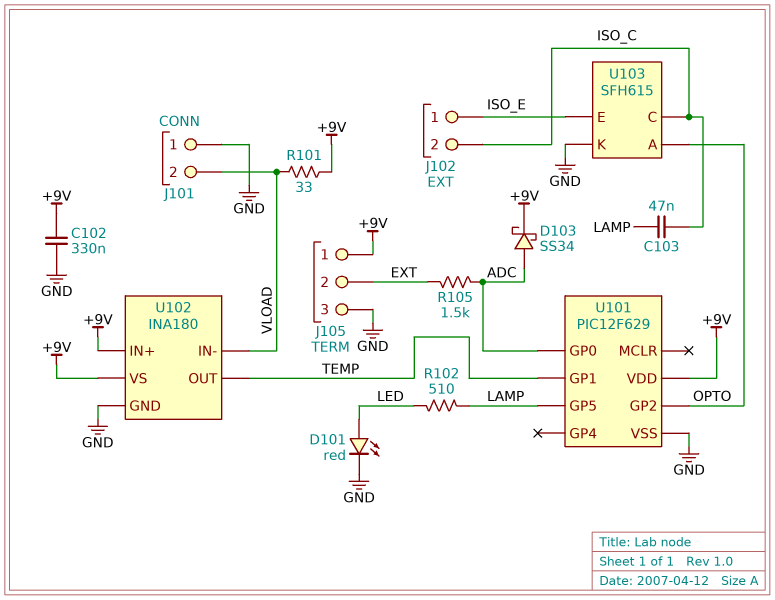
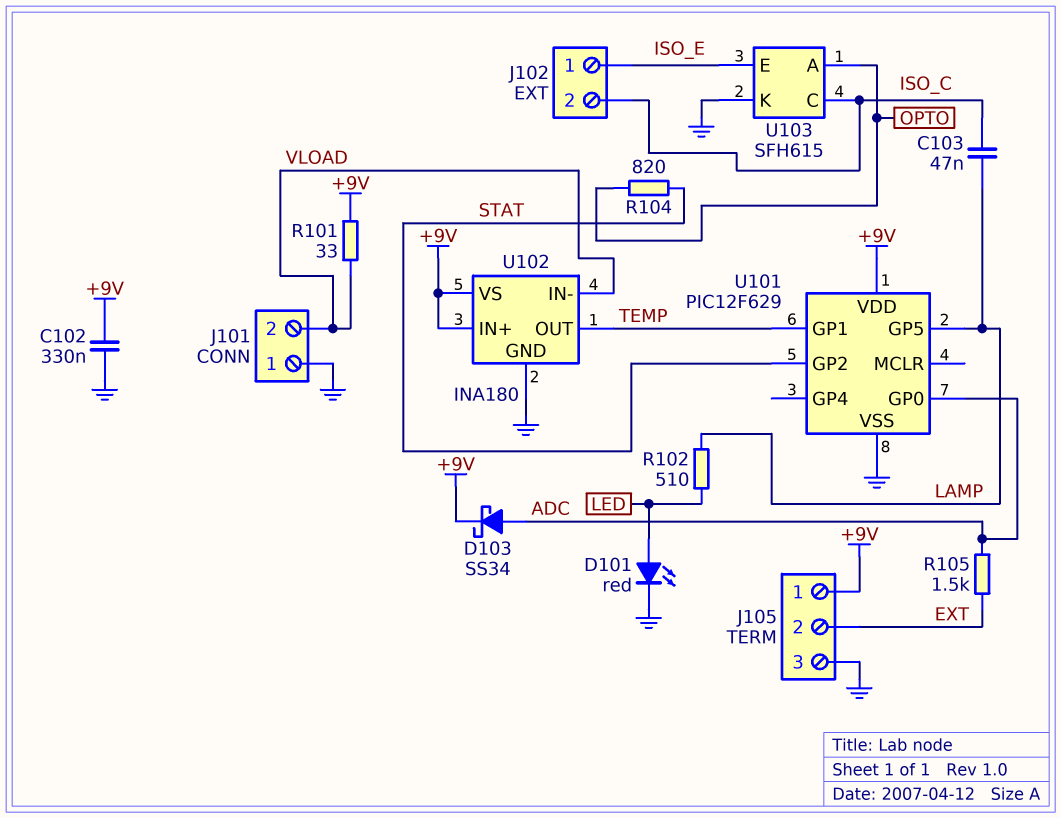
R104: none -> 820 (OPTO, STAT)
U101 pin GP2: OPTO -> STAT

